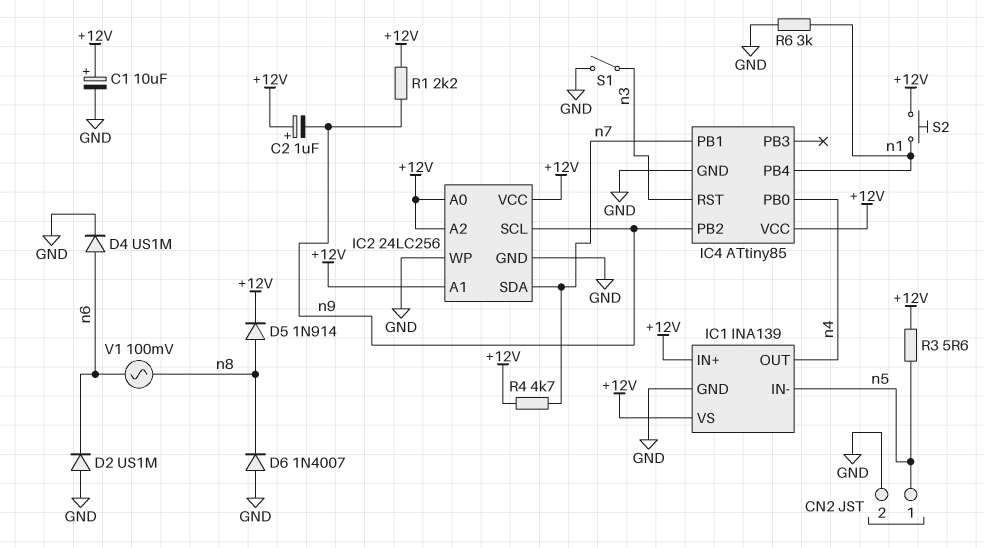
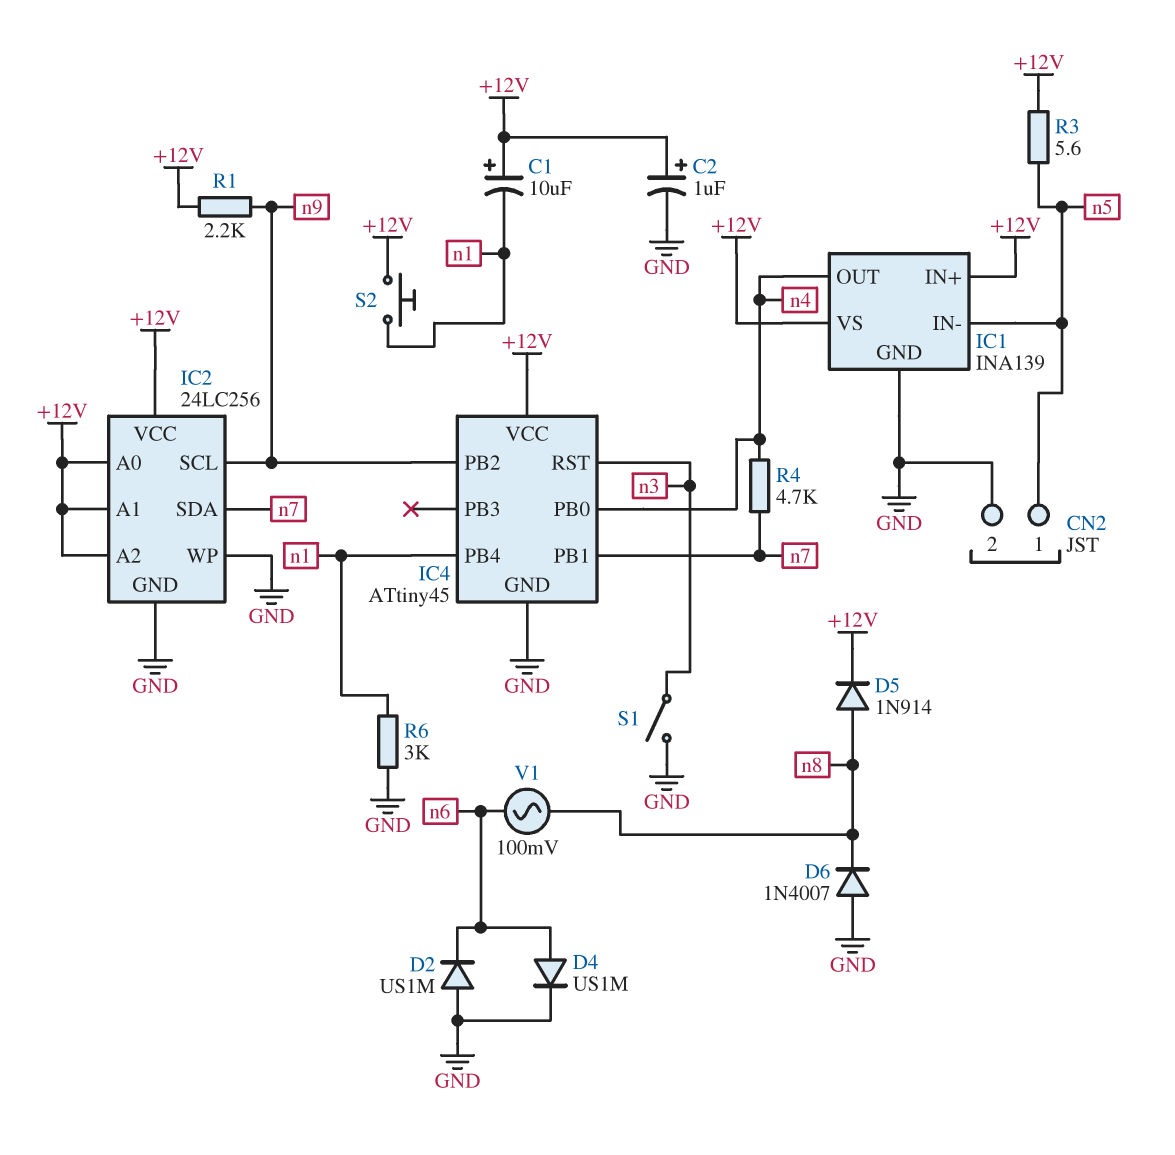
C1: 10uF (plus +12V, minus GND) -> 10uF (plus +12V, minus n1)
C2: 1uF (plus +12V, minus n9) -> 1uF (plus +12V, minus GND)
IC4: ATtiny85 -> ATtiny45
R4: 4.7k (+12V, n7) -> 4.7k (n4, n7)

